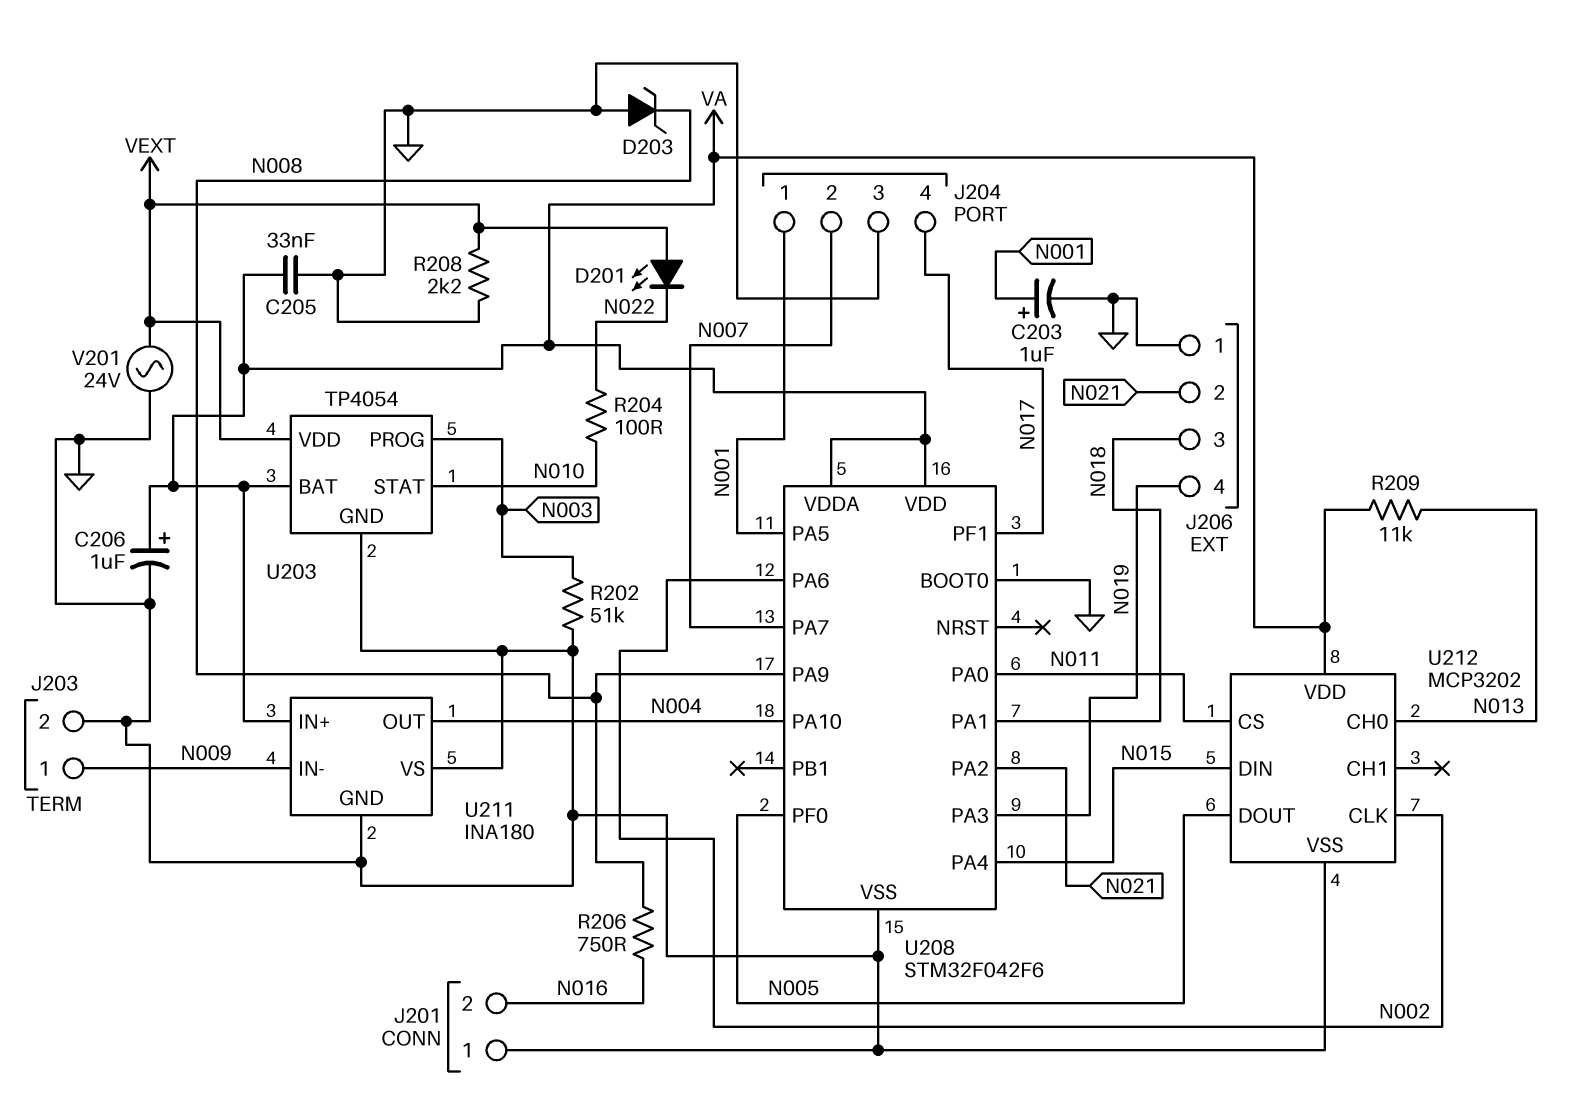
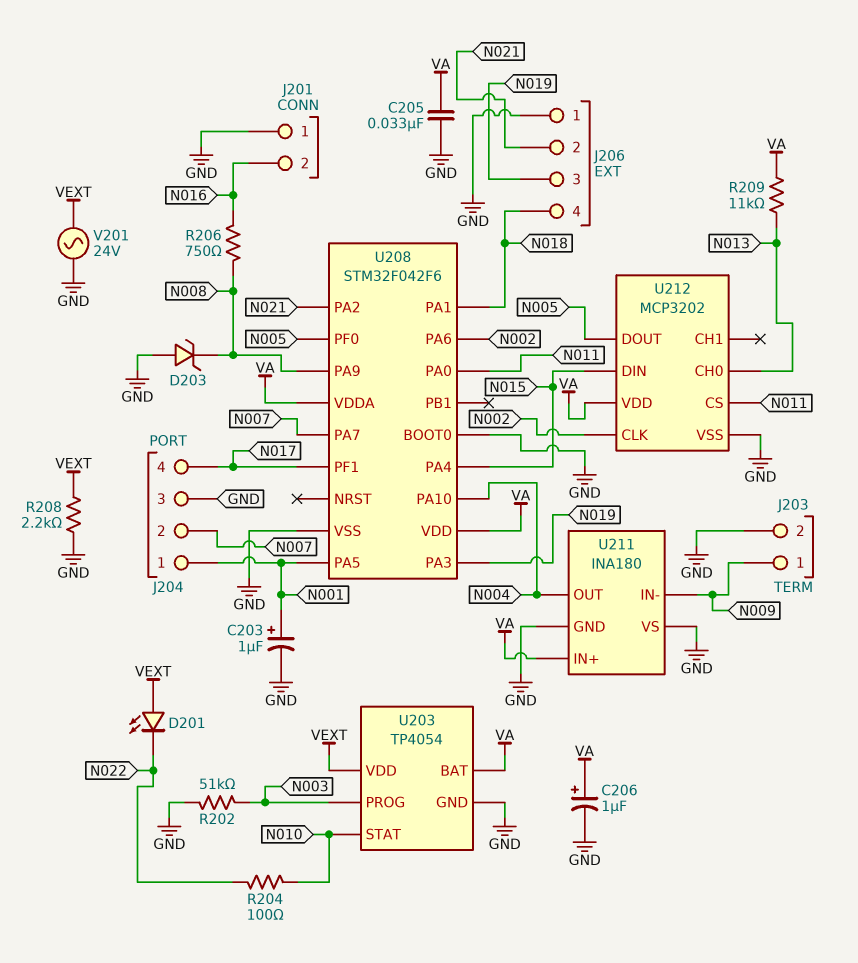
J206 pin 3: N018 -> N019
J206 pin 4: N019 -> N018

